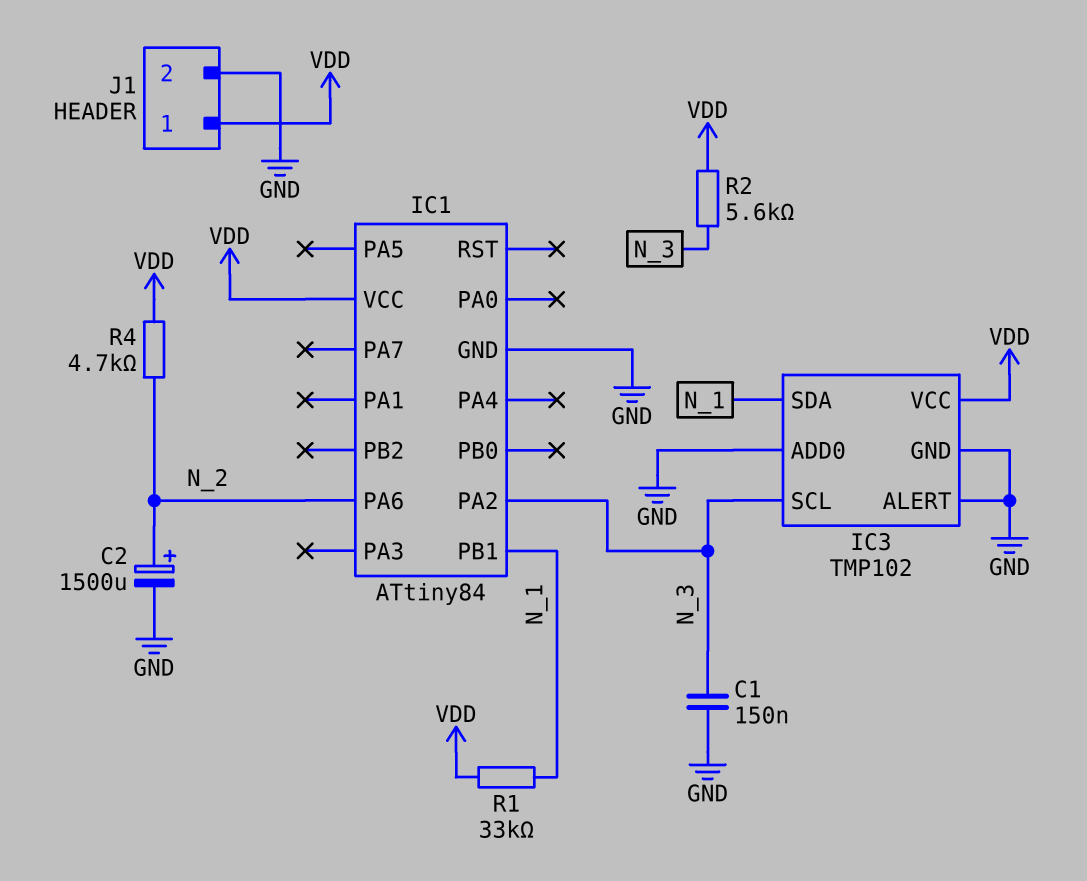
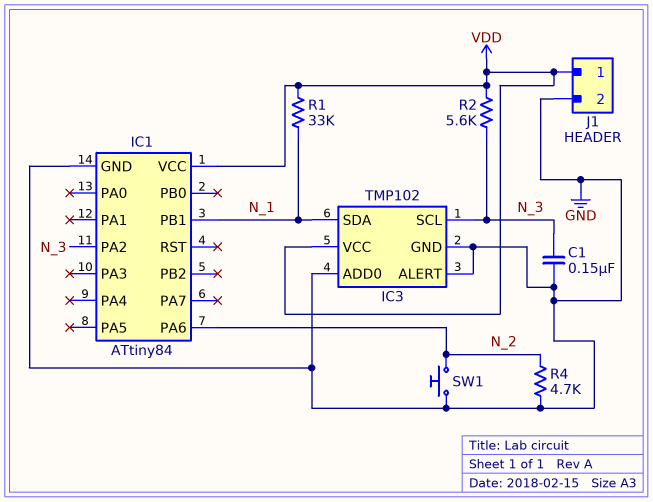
C2: 1500uF (plus N_2, minus GND) -> none
R4: 4.7k (N_2, VDD) -> 4.7k (GND, N_2)
SW1: none -> button (GND, N_2)

